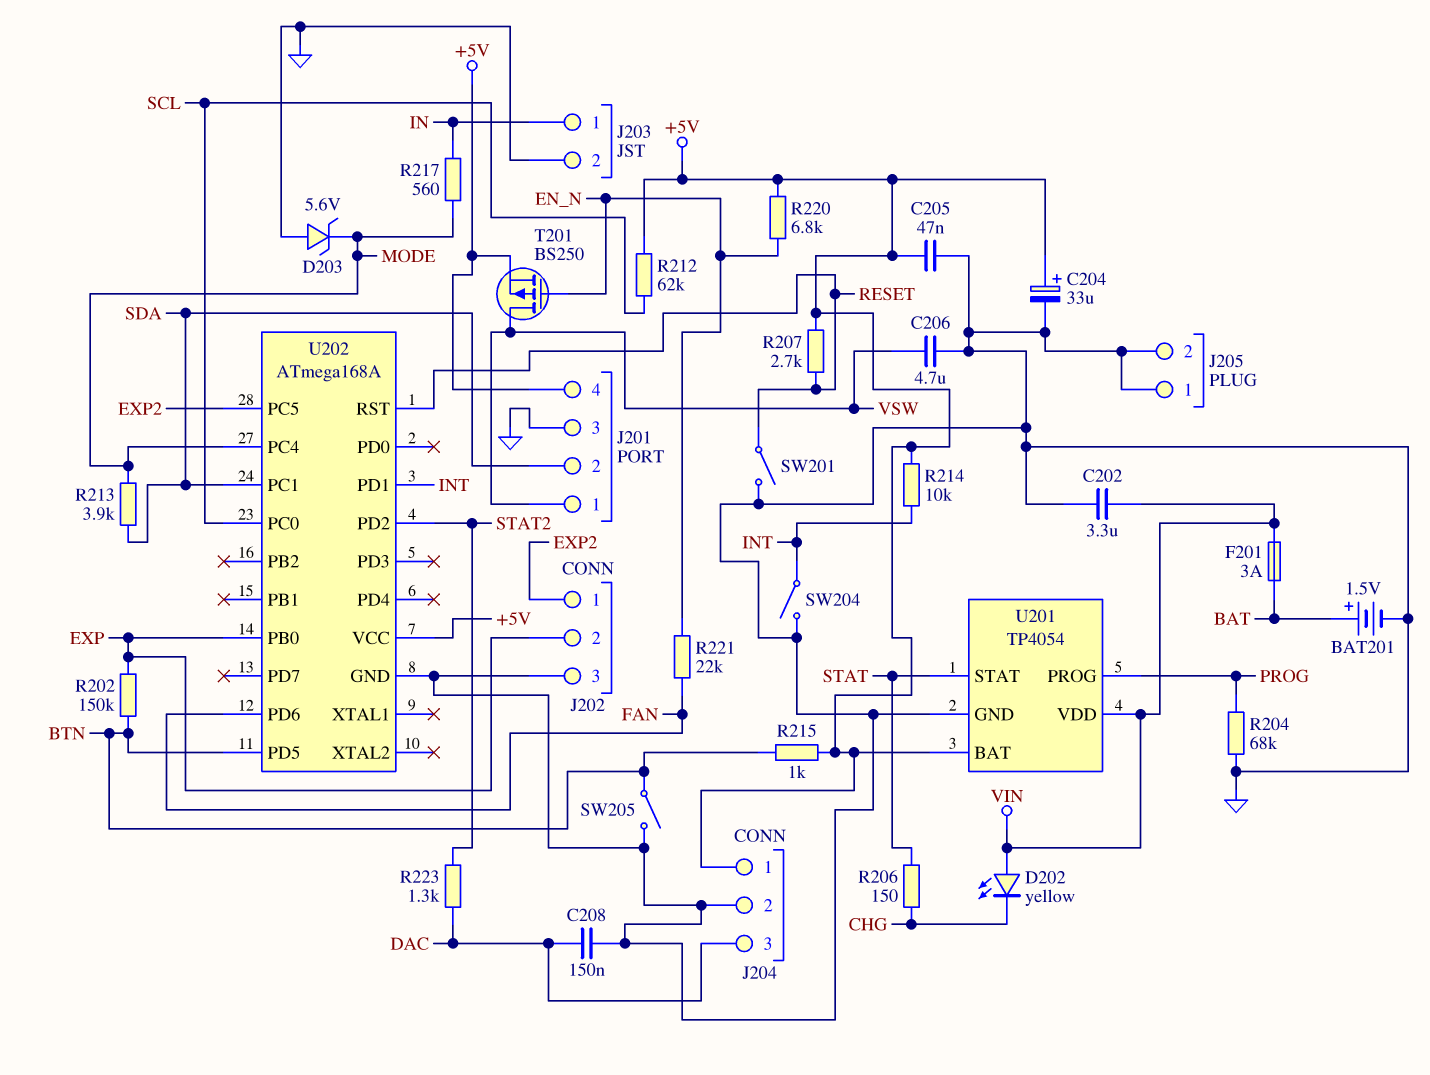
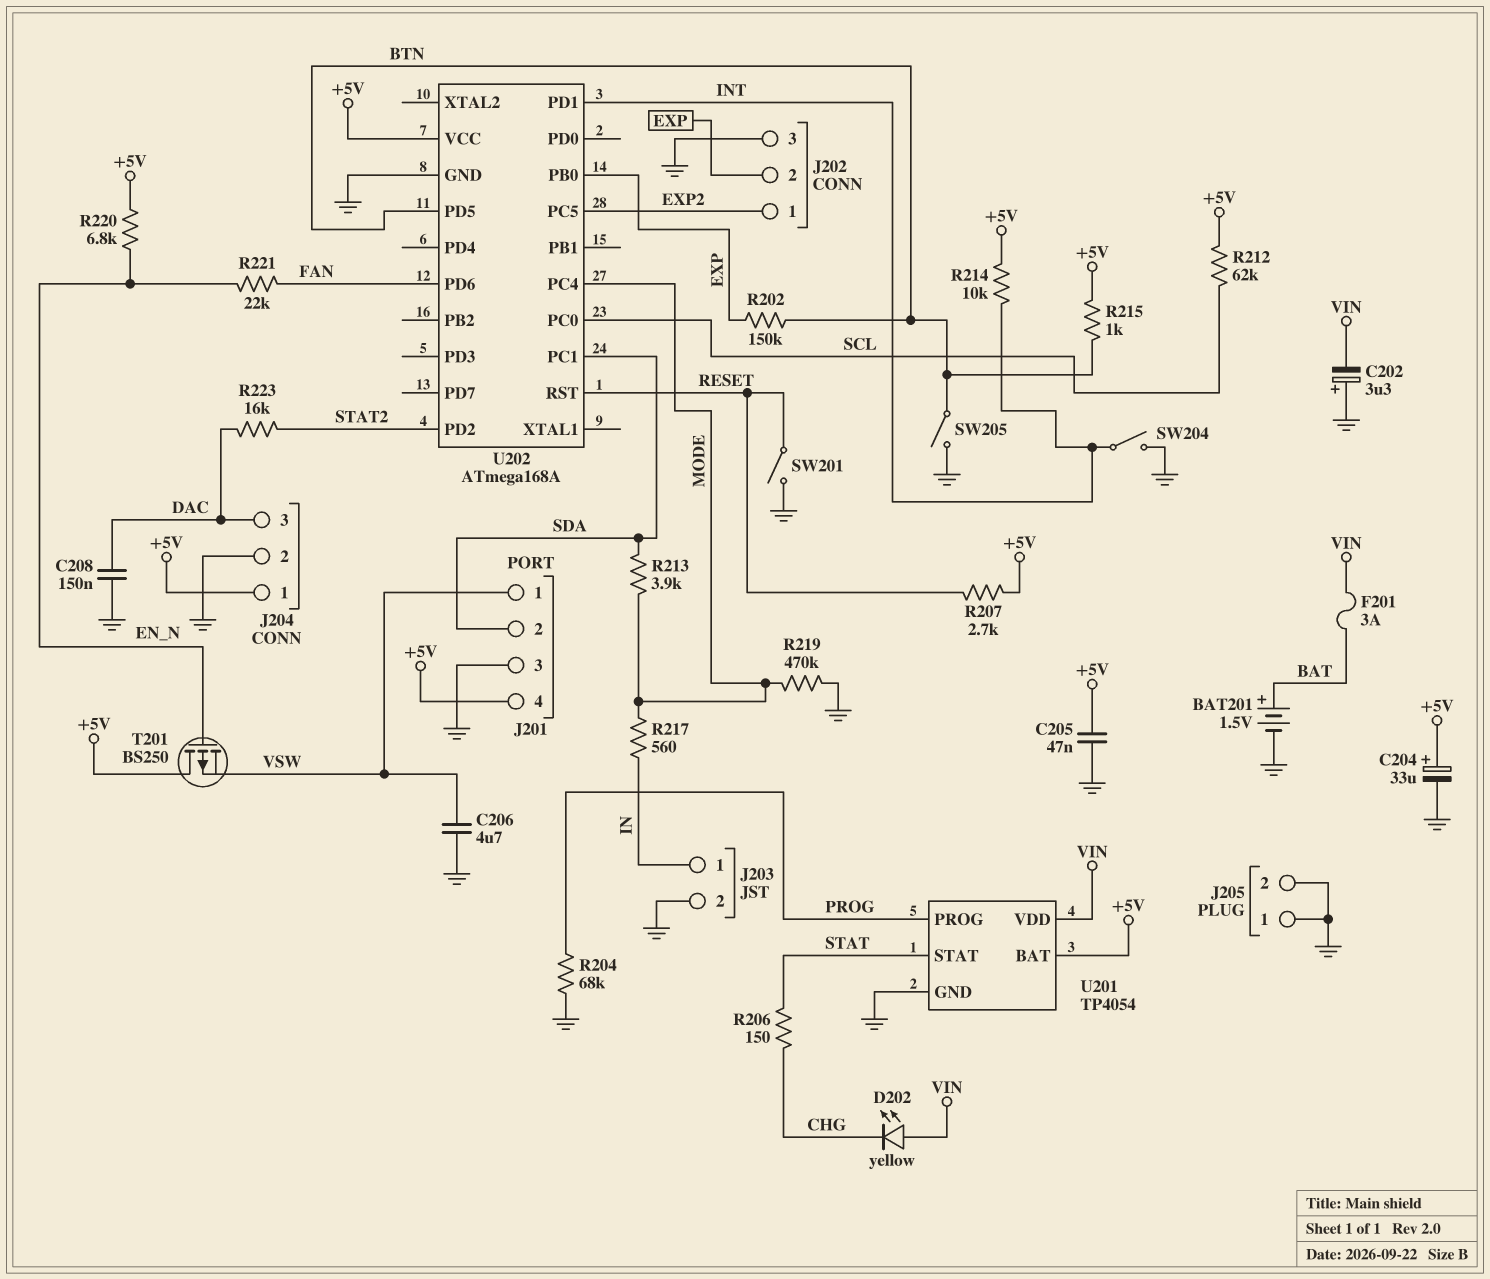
C202: 3.3uF (GND, VIN) -> 3.3uF (plus GND, minus VIN)
D203: zener 5.6V (A GND, K MODE) -> none
R219: none -> 470k (GND, MODE)
R223: 1.3k (DAC, STAT2) -> 16k (DAC, STAT2)
T201: PMOS BS250 (G EN_N, D VSW, S +5V) -> PMOS BS250 (G EN_N, D +5V, S VSW)

